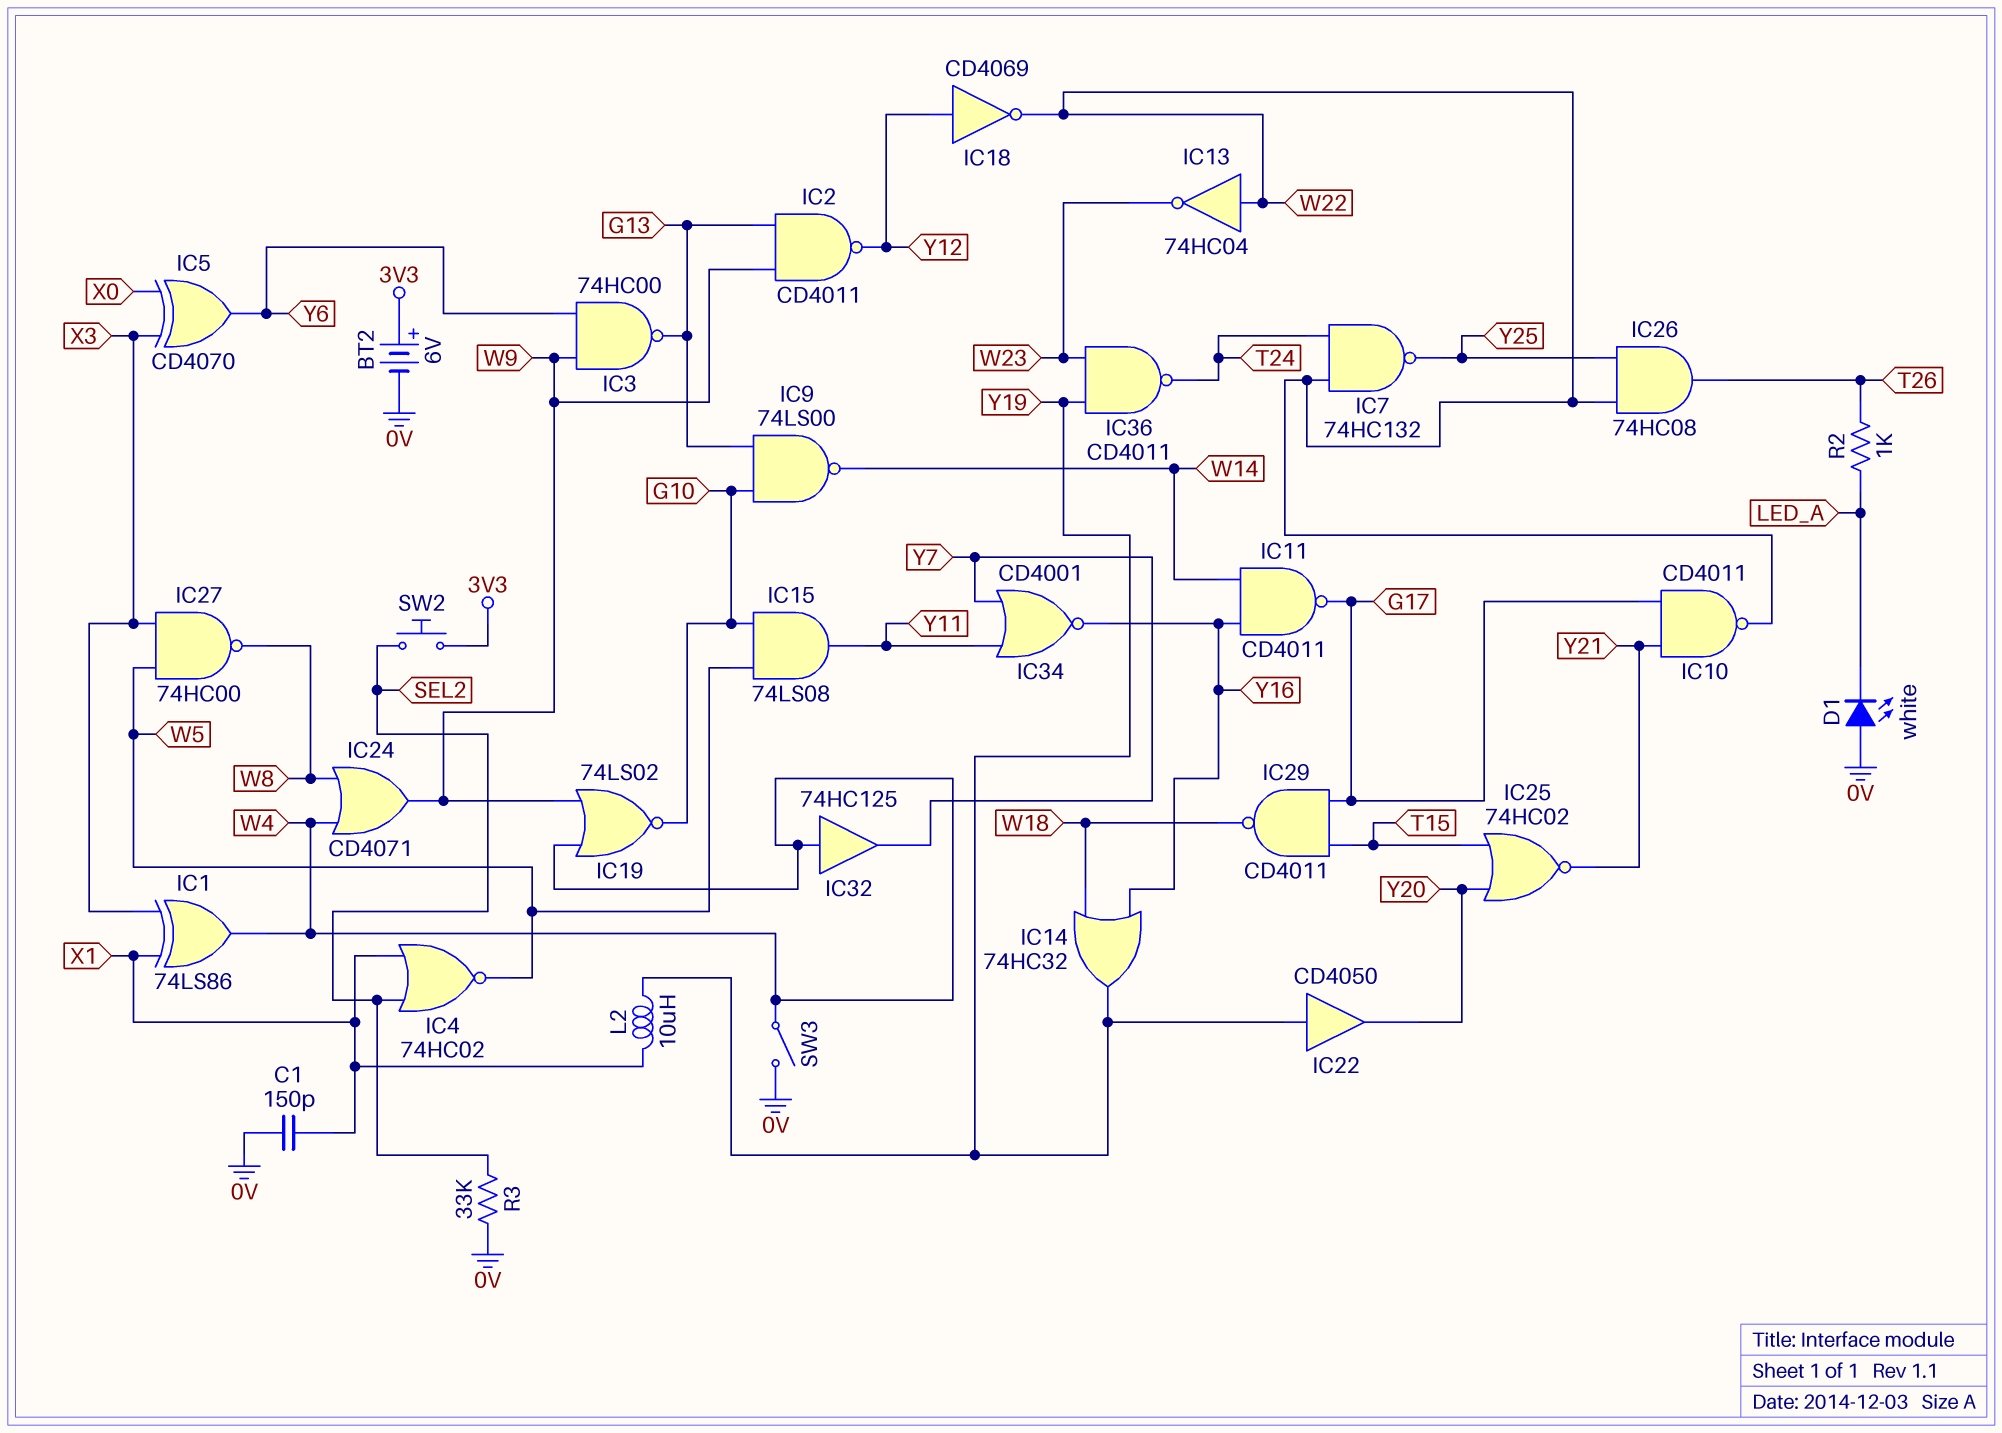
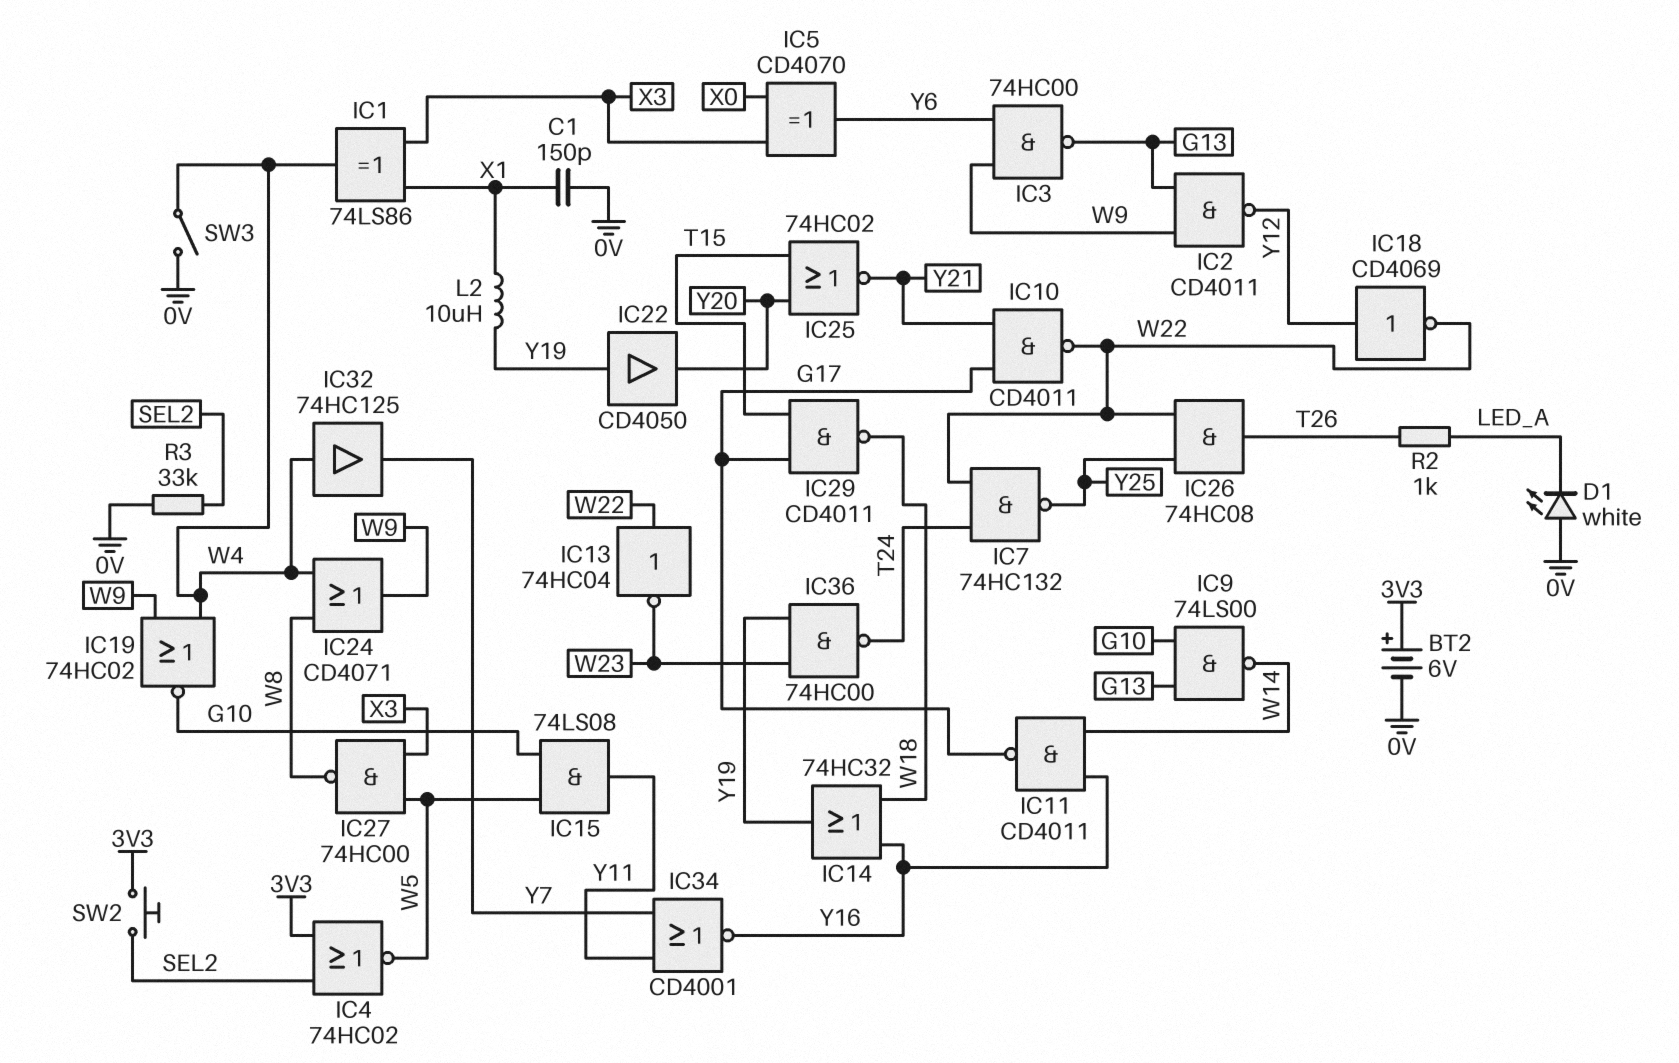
IC4: NOR 74HC02 (in SEL2, in X1, out W5) -> NOR 74HC02 (in 3V3, in SEL2, out W5)
IC19: NOR 74LS02 (in W4, in W9, out G10) -> NOR 74HC02 (in W4, in W9, out G10)
IC36: NAND CD4011 (in W23, in Y19, out T24) -> NAND 74HC00 (in W23, in Y19, out T24)

